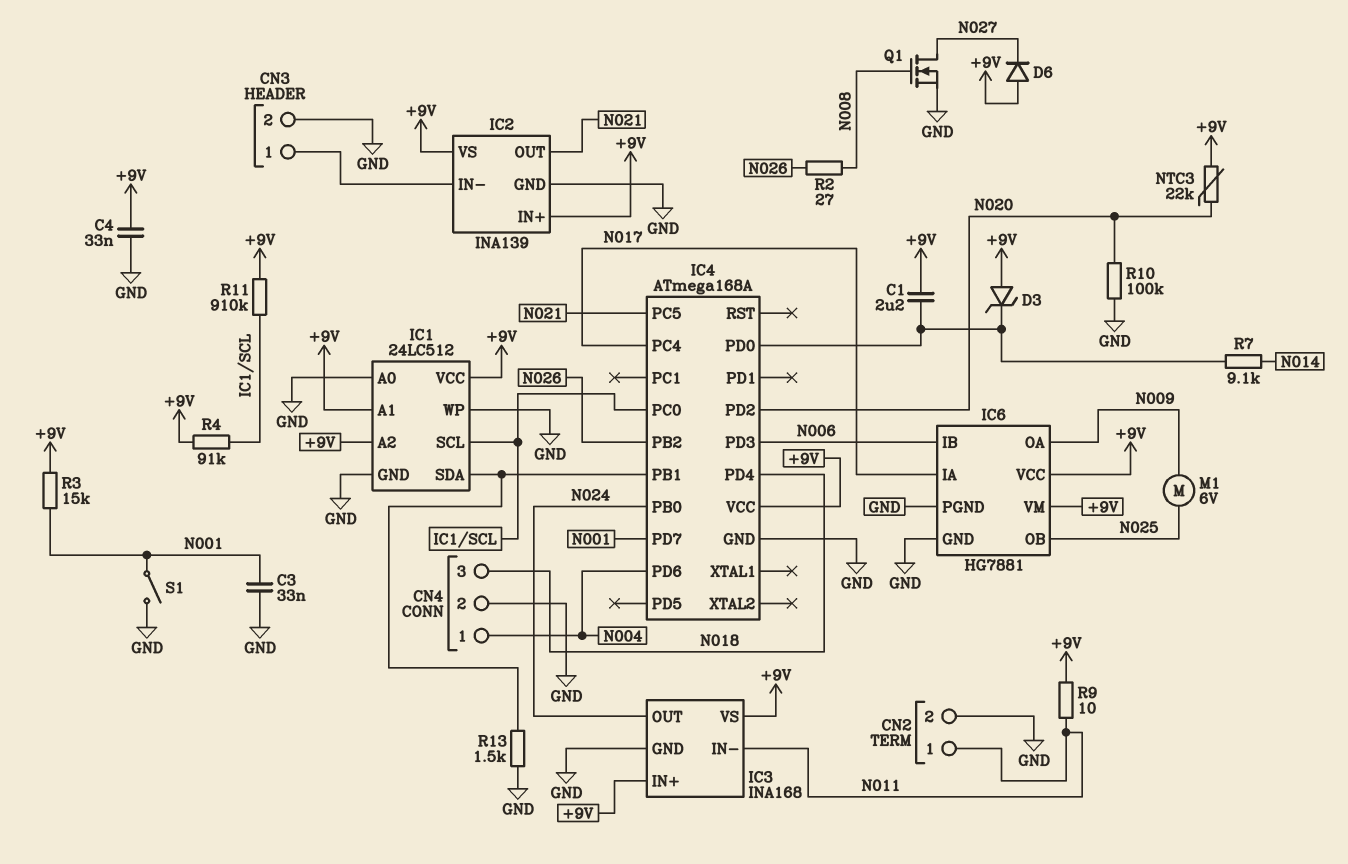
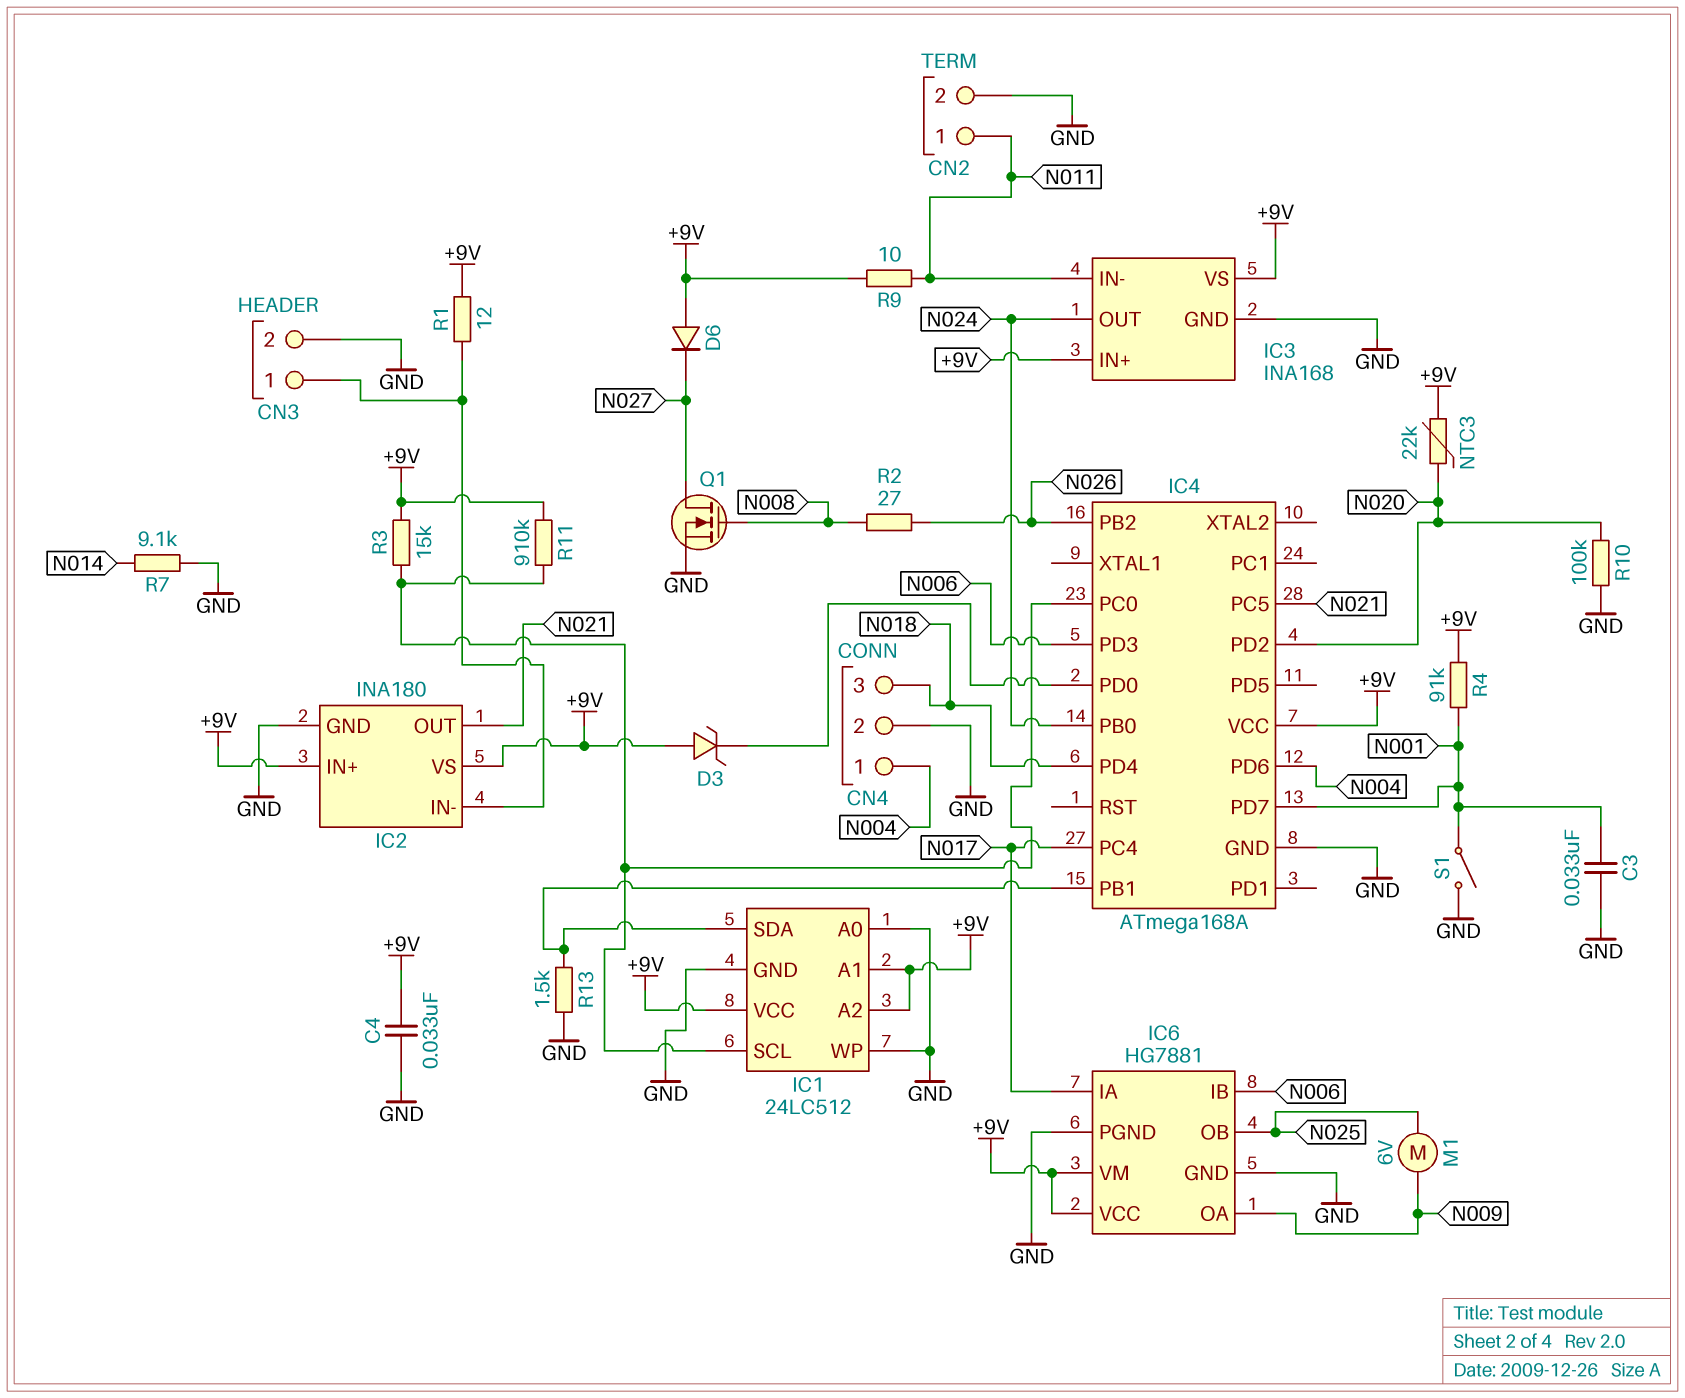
C1: 2.2uF (+9V, IC4/PD0) -> none
IC2: INA139 -> INA180
R1: none -> 12 (+9V, CN3/1)
R3: 15k (+9V, N001) -> 15k (+9V, IC1/SCL)
R4: 91k (+9V, IC1/SCL) -> 91k (+9V, N001)
R7: 9.1k (IC4/PD0, N014) -> 9.1k (GND, N014)

